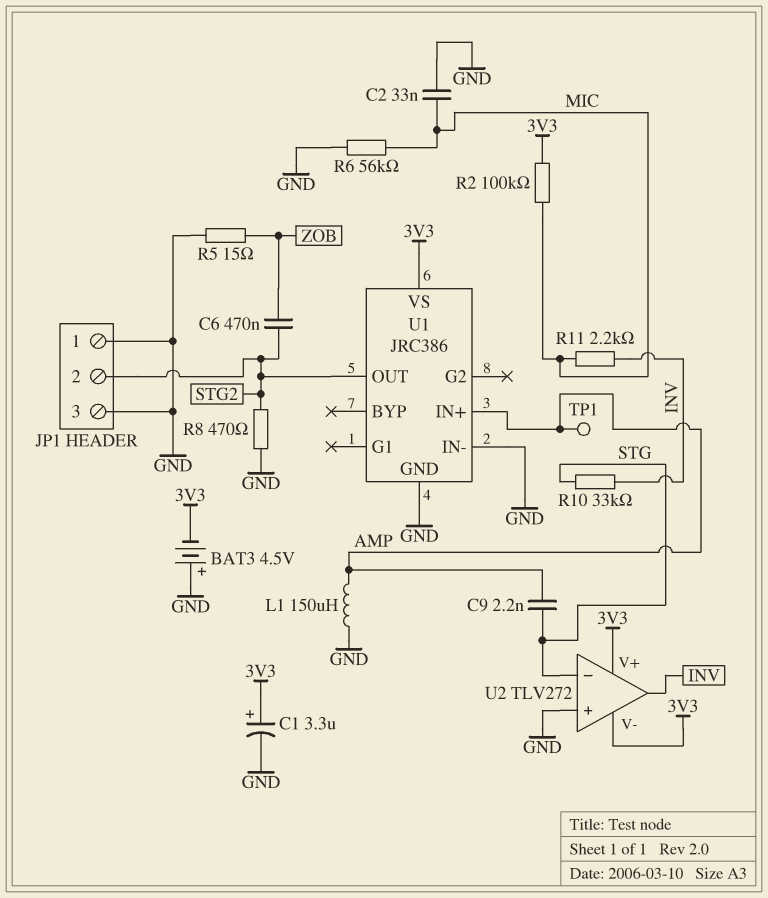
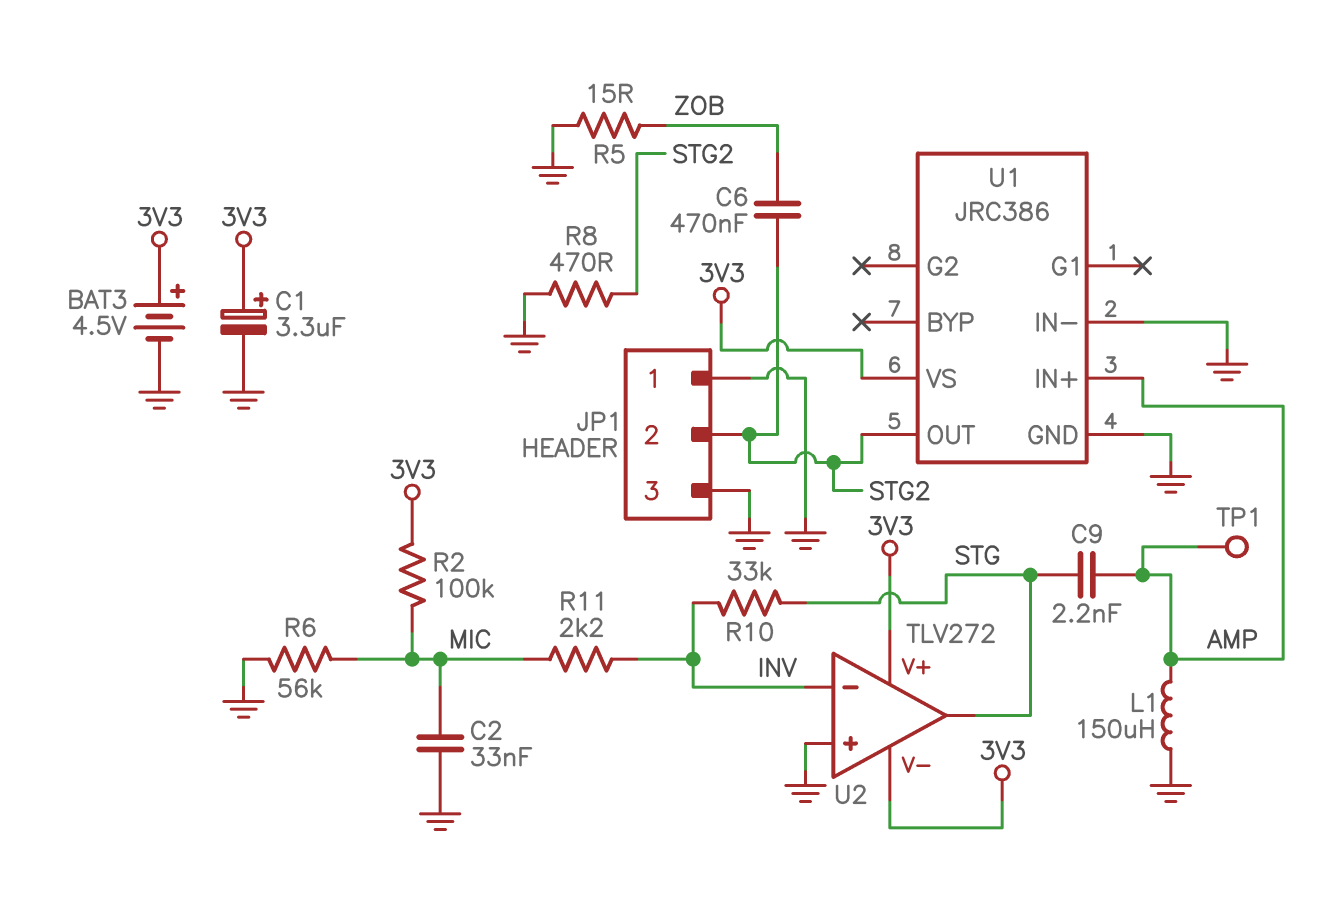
BAT3: 4.5V (plus GND, minus 3V3) -> 4.5V (plus 3V3, minus GND)
U2 pin in-: STG -> INV
U2 pin out: INV -> STG

